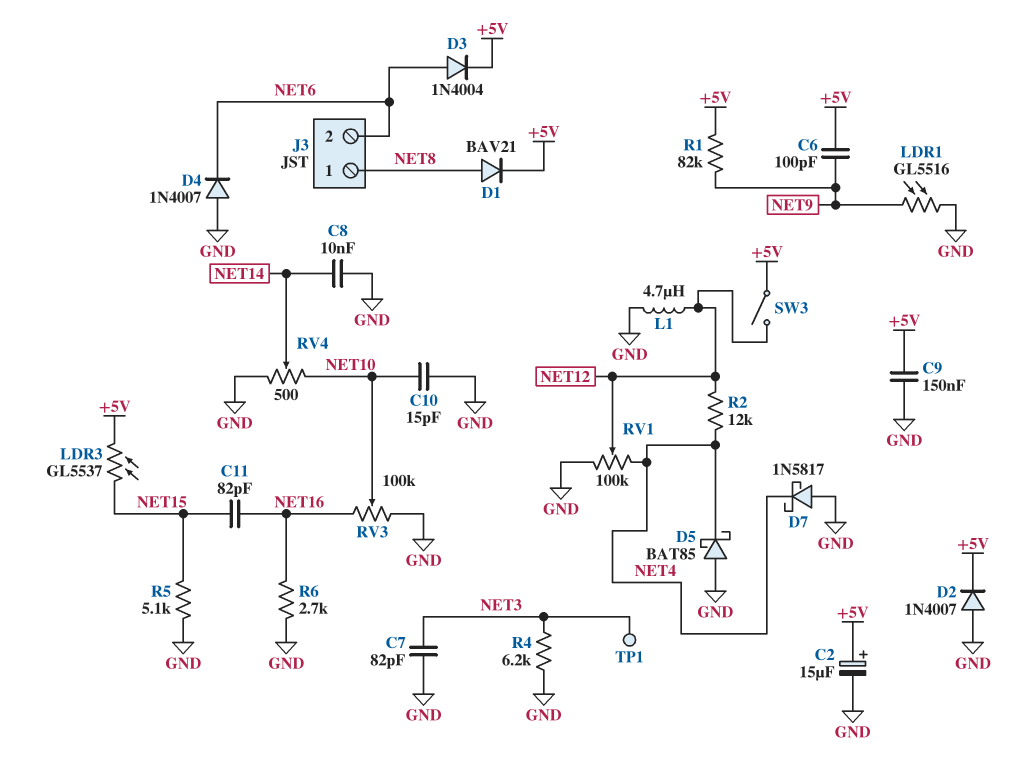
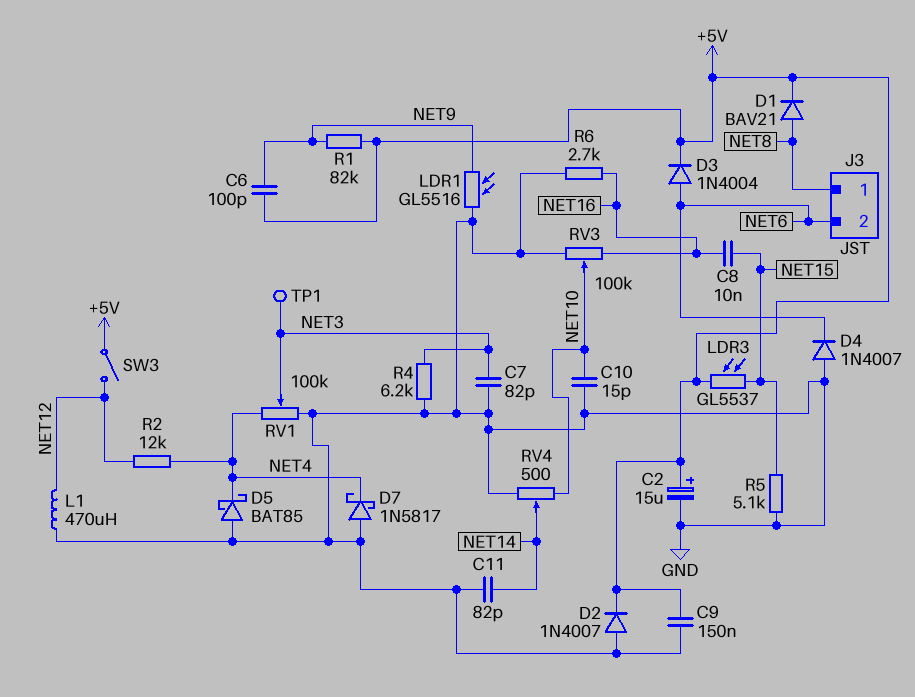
C8: 10nF (GND, NET14) -> 10nF (NET15, NET16)
C11: 82pF (NET15, NET16) -> 82pF (GND, NET14)
L1: 4.7uH (GND, NET12) -> 470uH (GND, NET12)
RV1: 100k (GND, NET4, wiper NET12) -> 100k (GND, NET4, wiper NET3)

